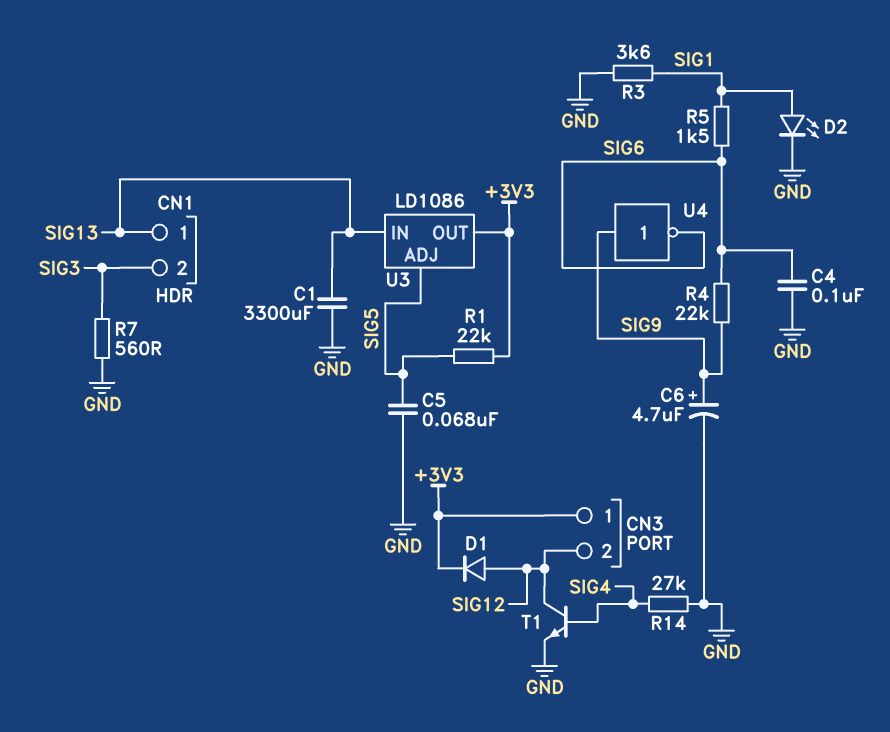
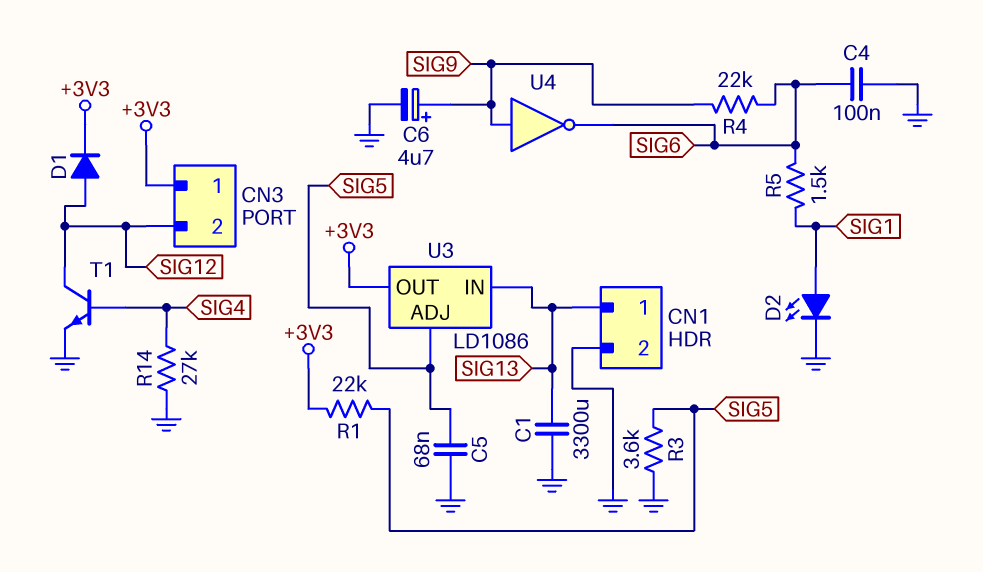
CN1 pin 2: SIG3 -> GND
R3: 3.6k (GND, SIG1) -> 3.6k (GND, SIG5)
R7: 560 (GND, SIG3) -> none

